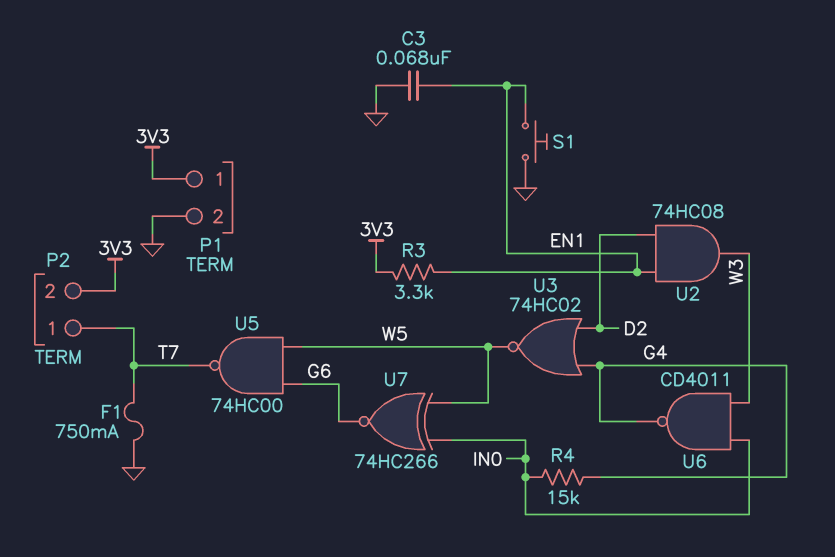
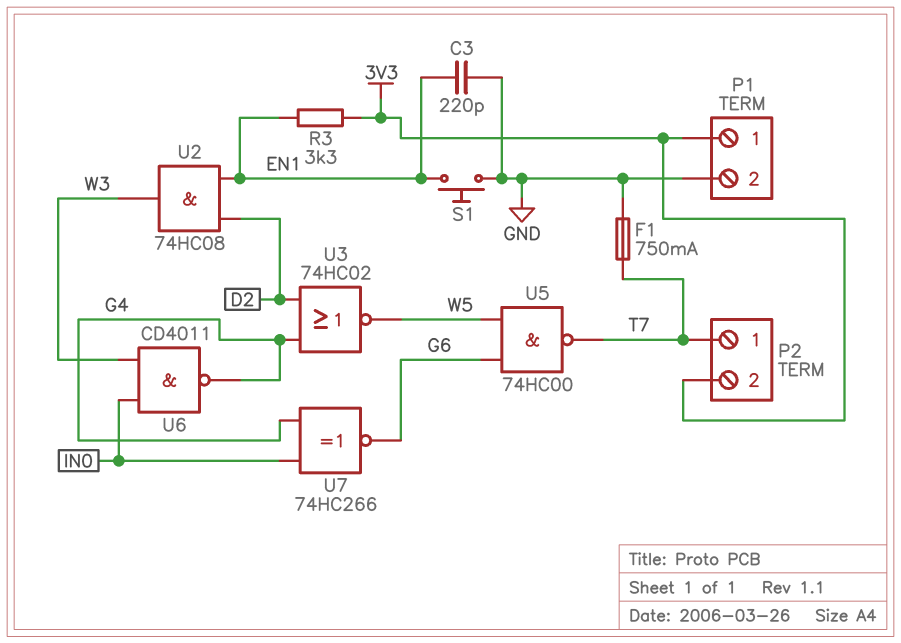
C3: 68nF (EN1, GND) -> 220pF (EN1, GND)
R4: 15k (G4, IN0) -> none
U7: XNOR 74HC266 (in IN0, in W5, out G6) -> XNOR 74HC266 (in G4, in IN0, out G6)

